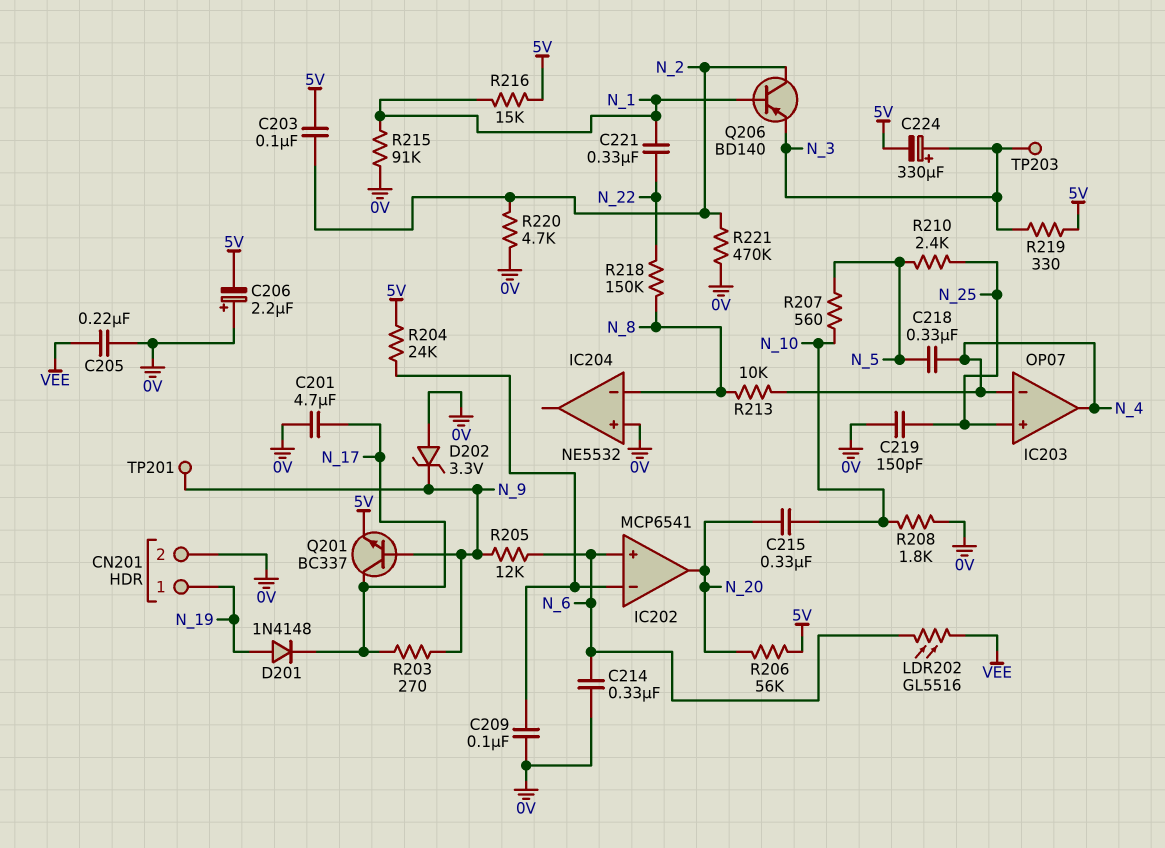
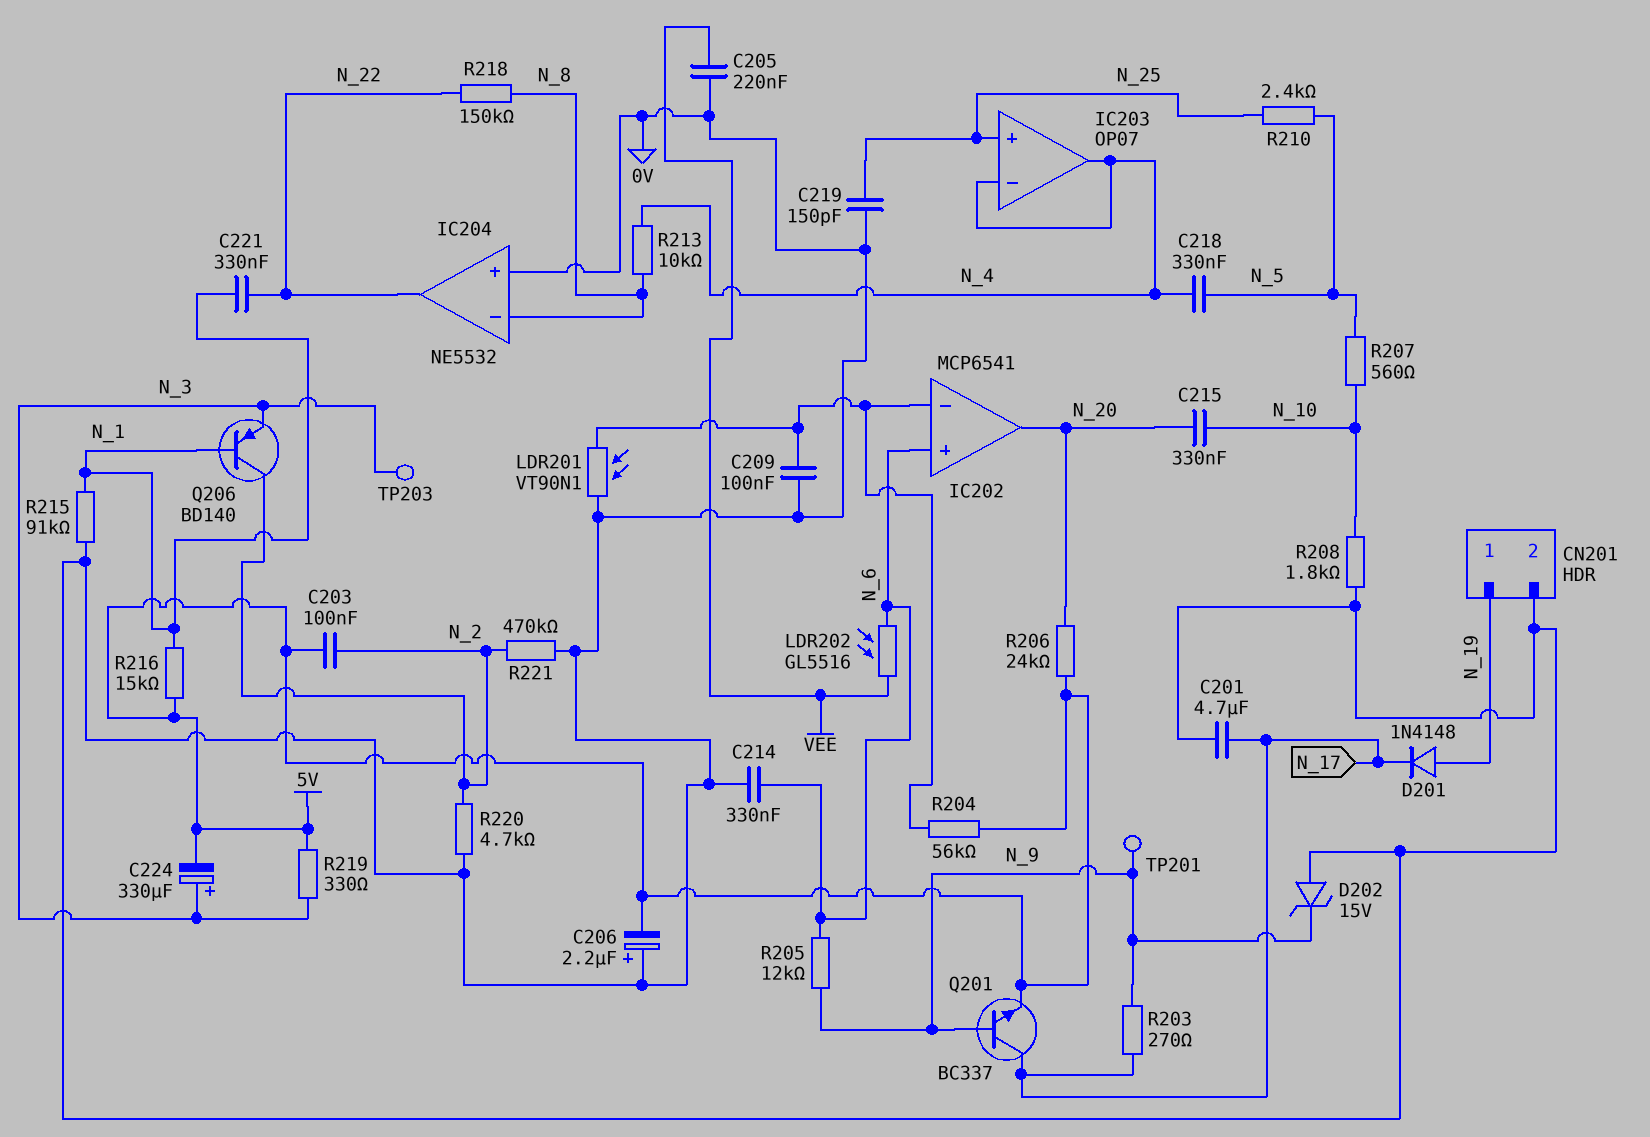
D202: zener 3.3V (A 0V, K N_9) -> zener 15V (A 0V, K N_9)
IC204 pin out: none -> N_22
LDR201: none -> VT90N1 (0V, IC202/in-)
R204: 24k (5V, IC202/in-) -> 56k (5V, IC202/in-)
R206: 56k (5V, N_20) -> 24k (5V, N_20)

